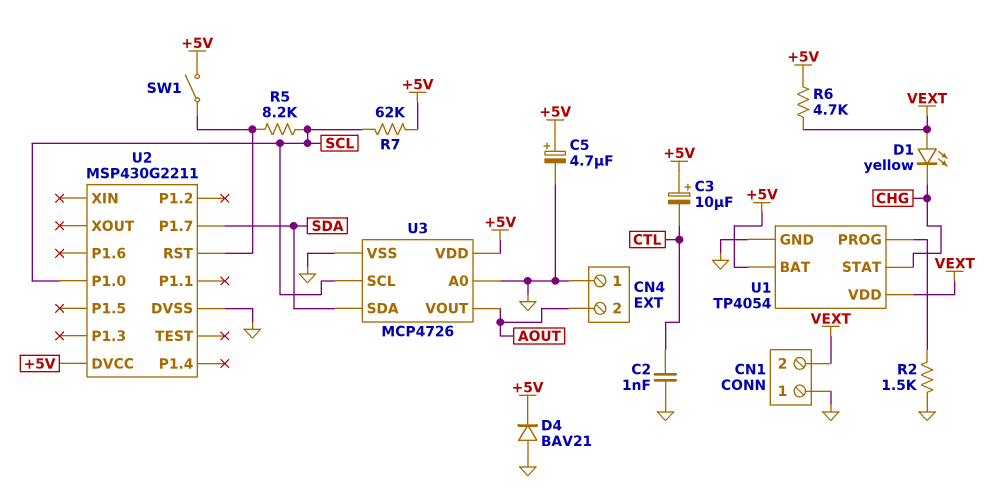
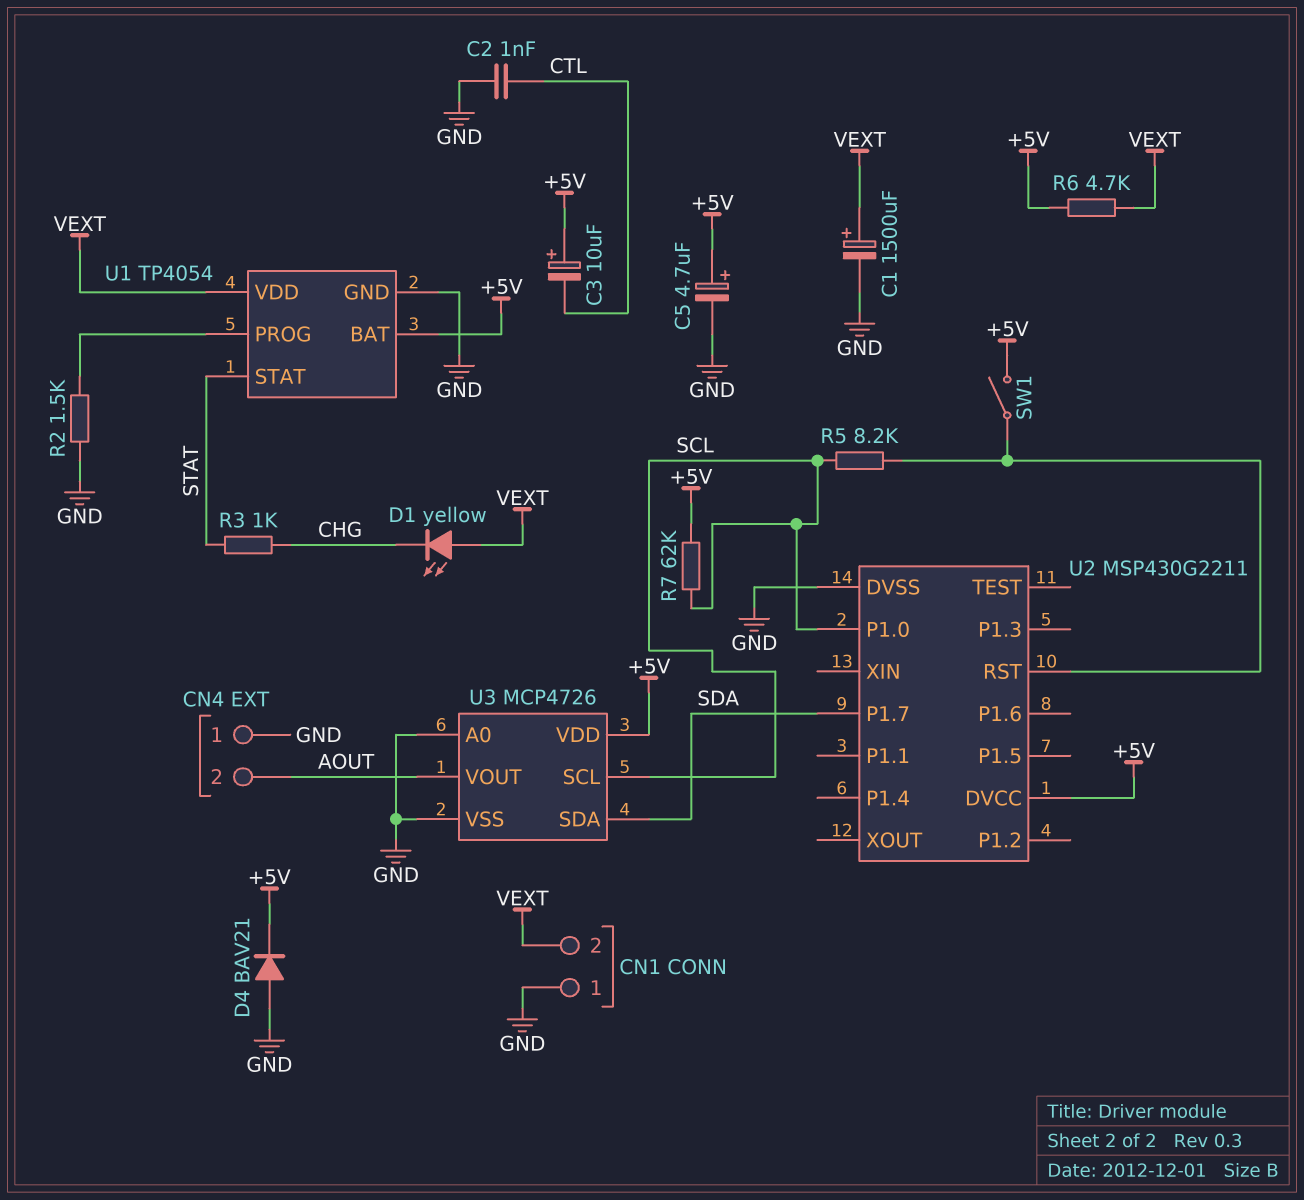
C1: none -> 1500uF (plus VEXT, minus GND)
R3: none -> 1k (CHG, STAT)
U1 pin STAT: CHG -> STAT

